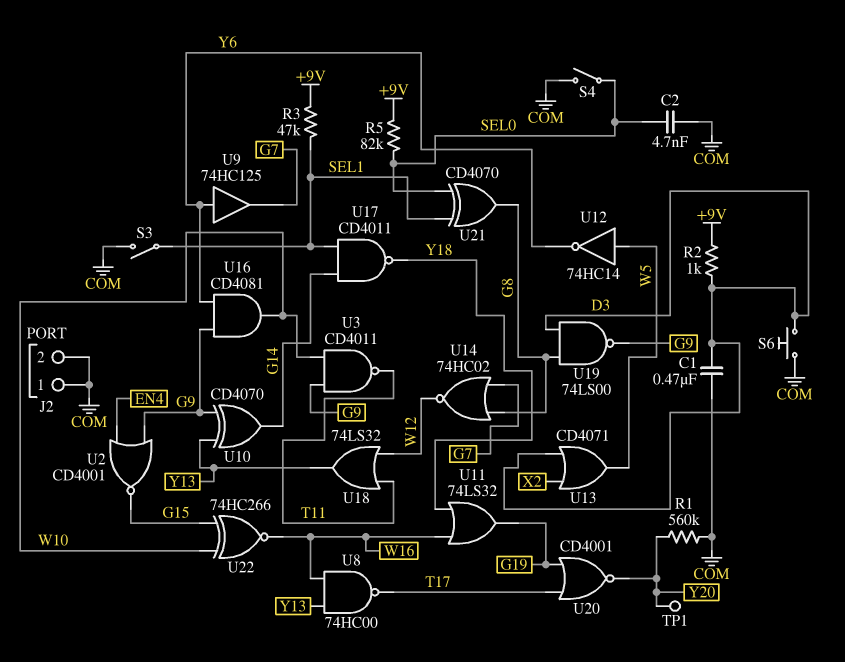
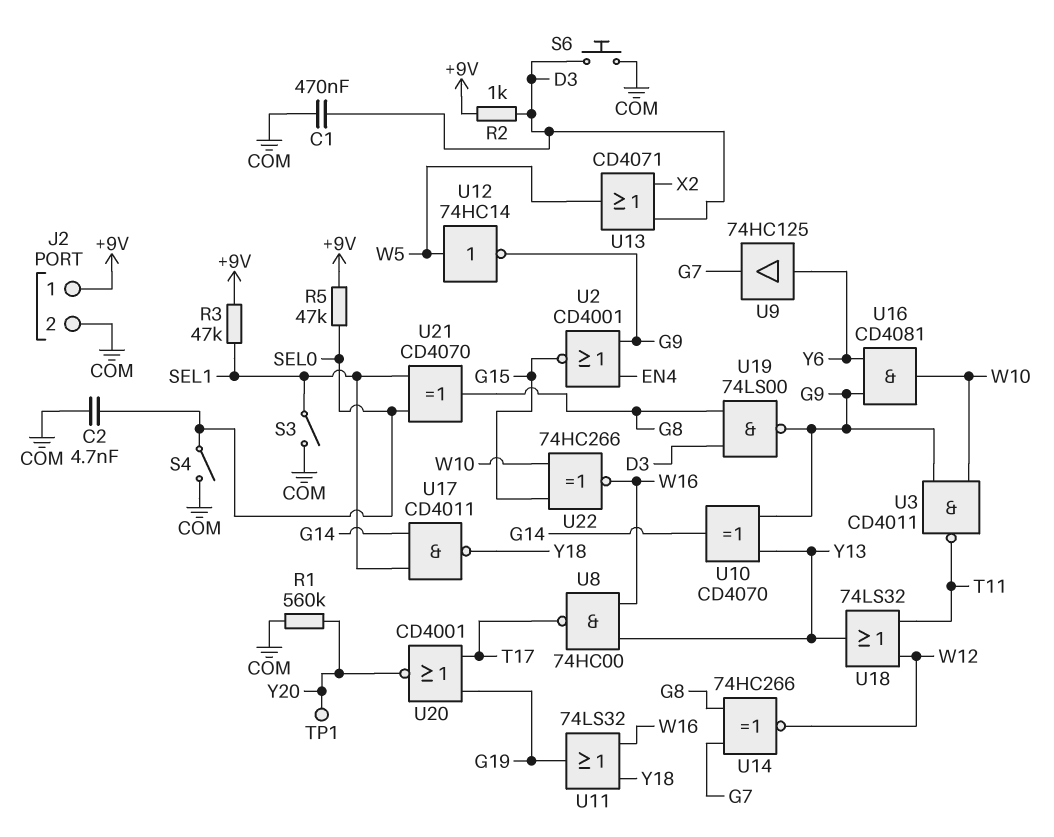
J2 pin 1: COM -> +9V
R5: 82k (+9V, SEL0) -> 47k (+9V, SEL0)
U12: NOT 74HC14 (in W5, out Y6) -> NOT 74HC14 (in W5, out G9)
U14: NOR 74HC02 (in G7, in G8, out W12) -> XNOR 74HC266 (in G7, in G8, out W12)

